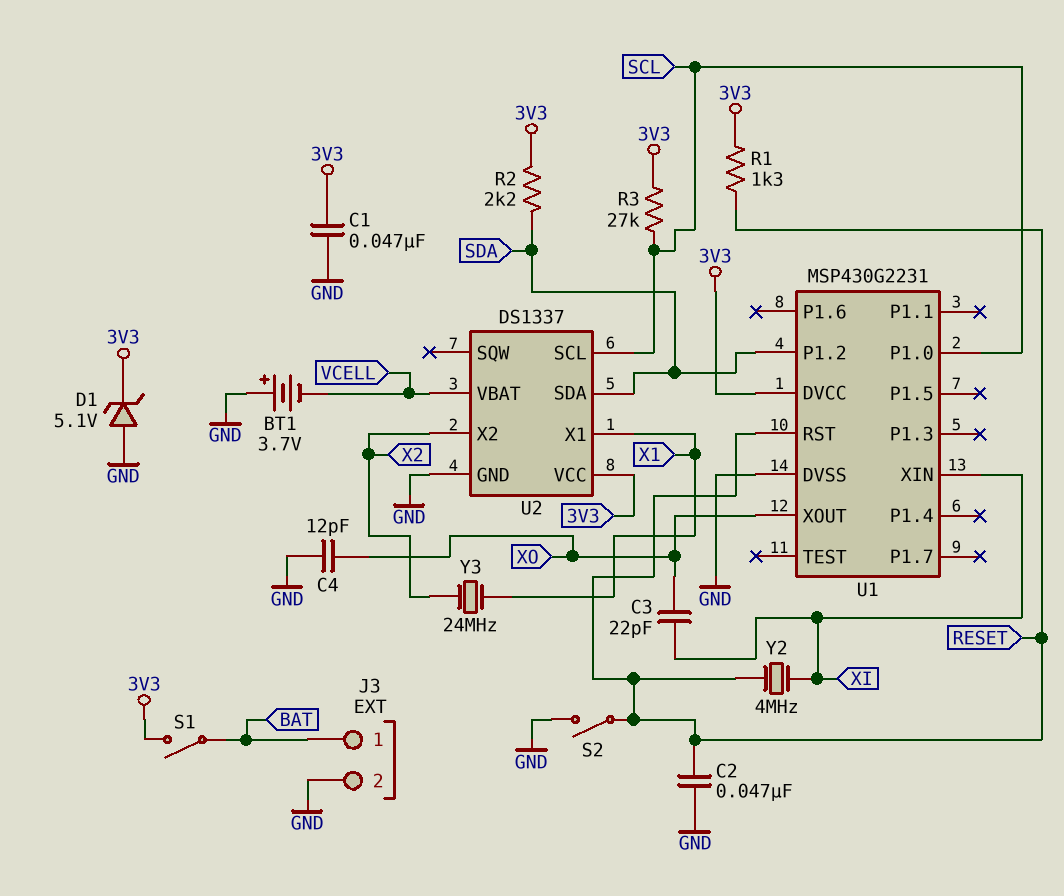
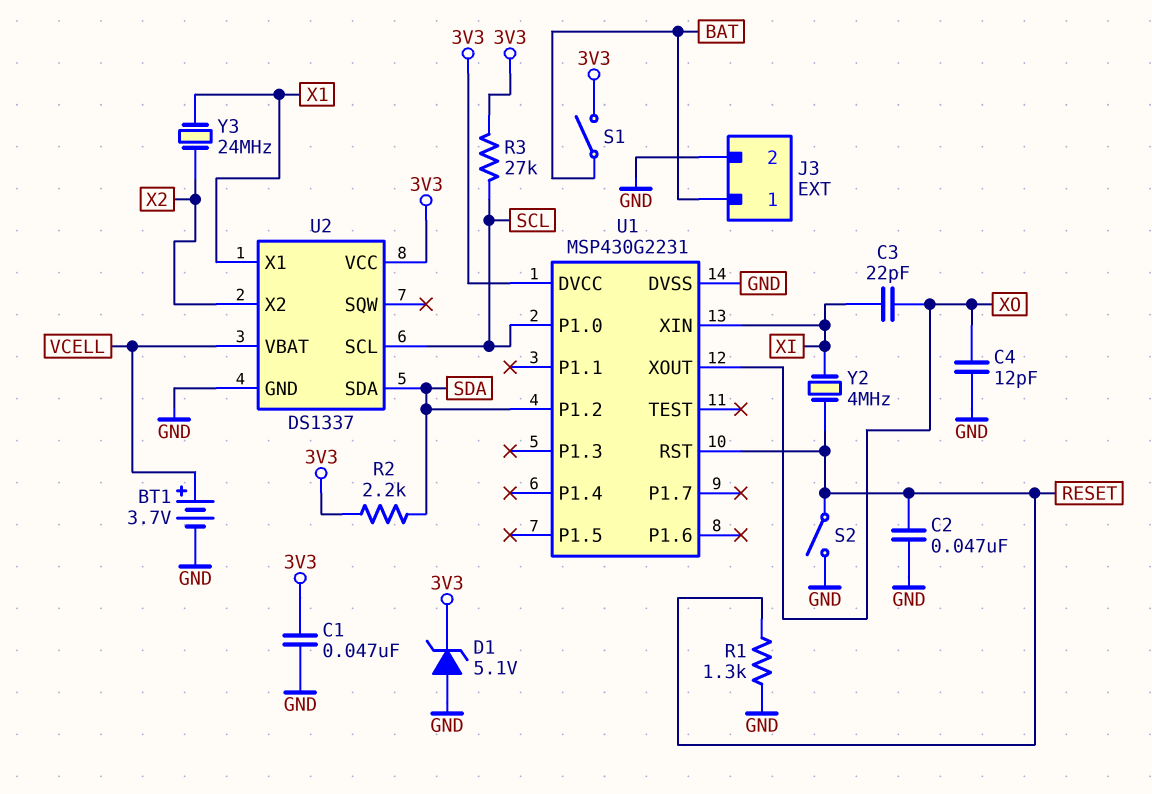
BT1: 3.7V (plus GND, minus VCELL) -> 3.7V (plus VCELL, minus GND)
R1: 1.3k (3V3, RESET) -> 1.3k (GND, RESET)

